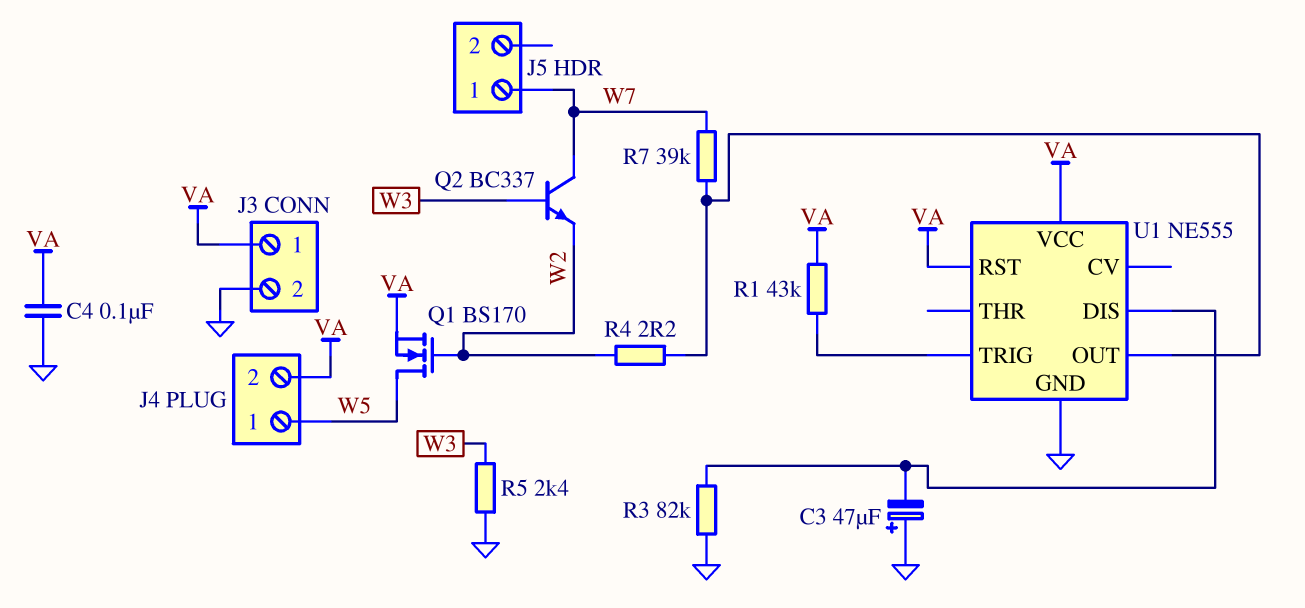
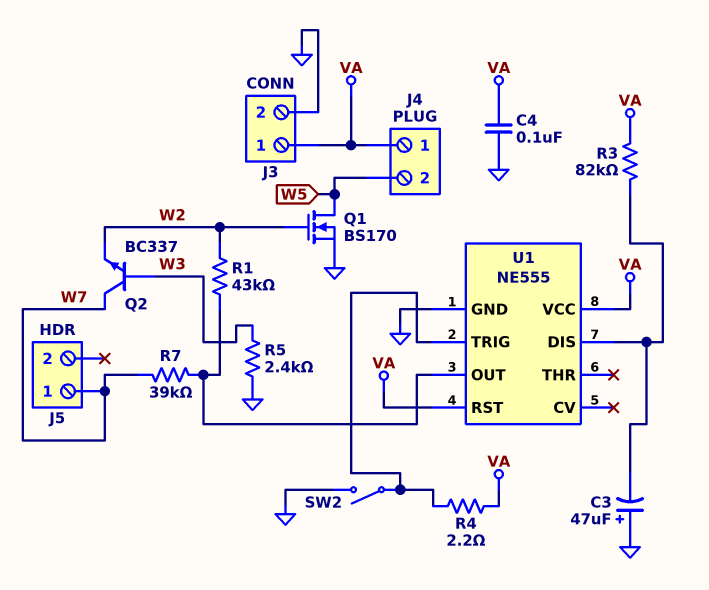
J4 pin 1: W5 -> VA
J4 pin 2: VA -> W5
Q1: NMOS BS170 (G W2, D W5, S VA) -> NMOS BS170 (G W2, D W5, S GND)
R1: 43k (U1/TRIG, VA) -> 43k (U1/OUT, W2)
R3: 82k (GND, U1/DIS) -> 82k (U1/DIS, VA)
R4: 2.2 (U1/OUT, W2) -> 2.2 (U1/TRIG, VA)
SW2: none -> switch (GND, U1/TRIG)

